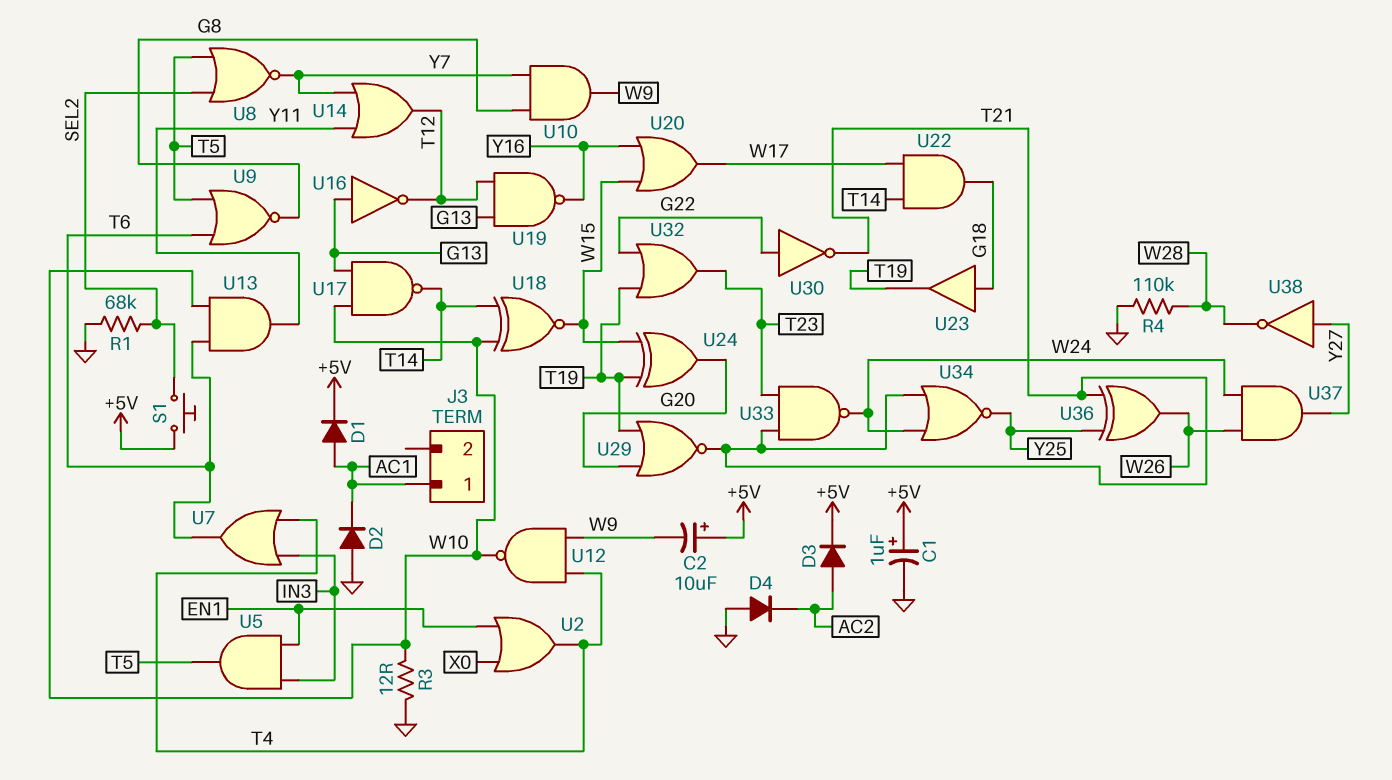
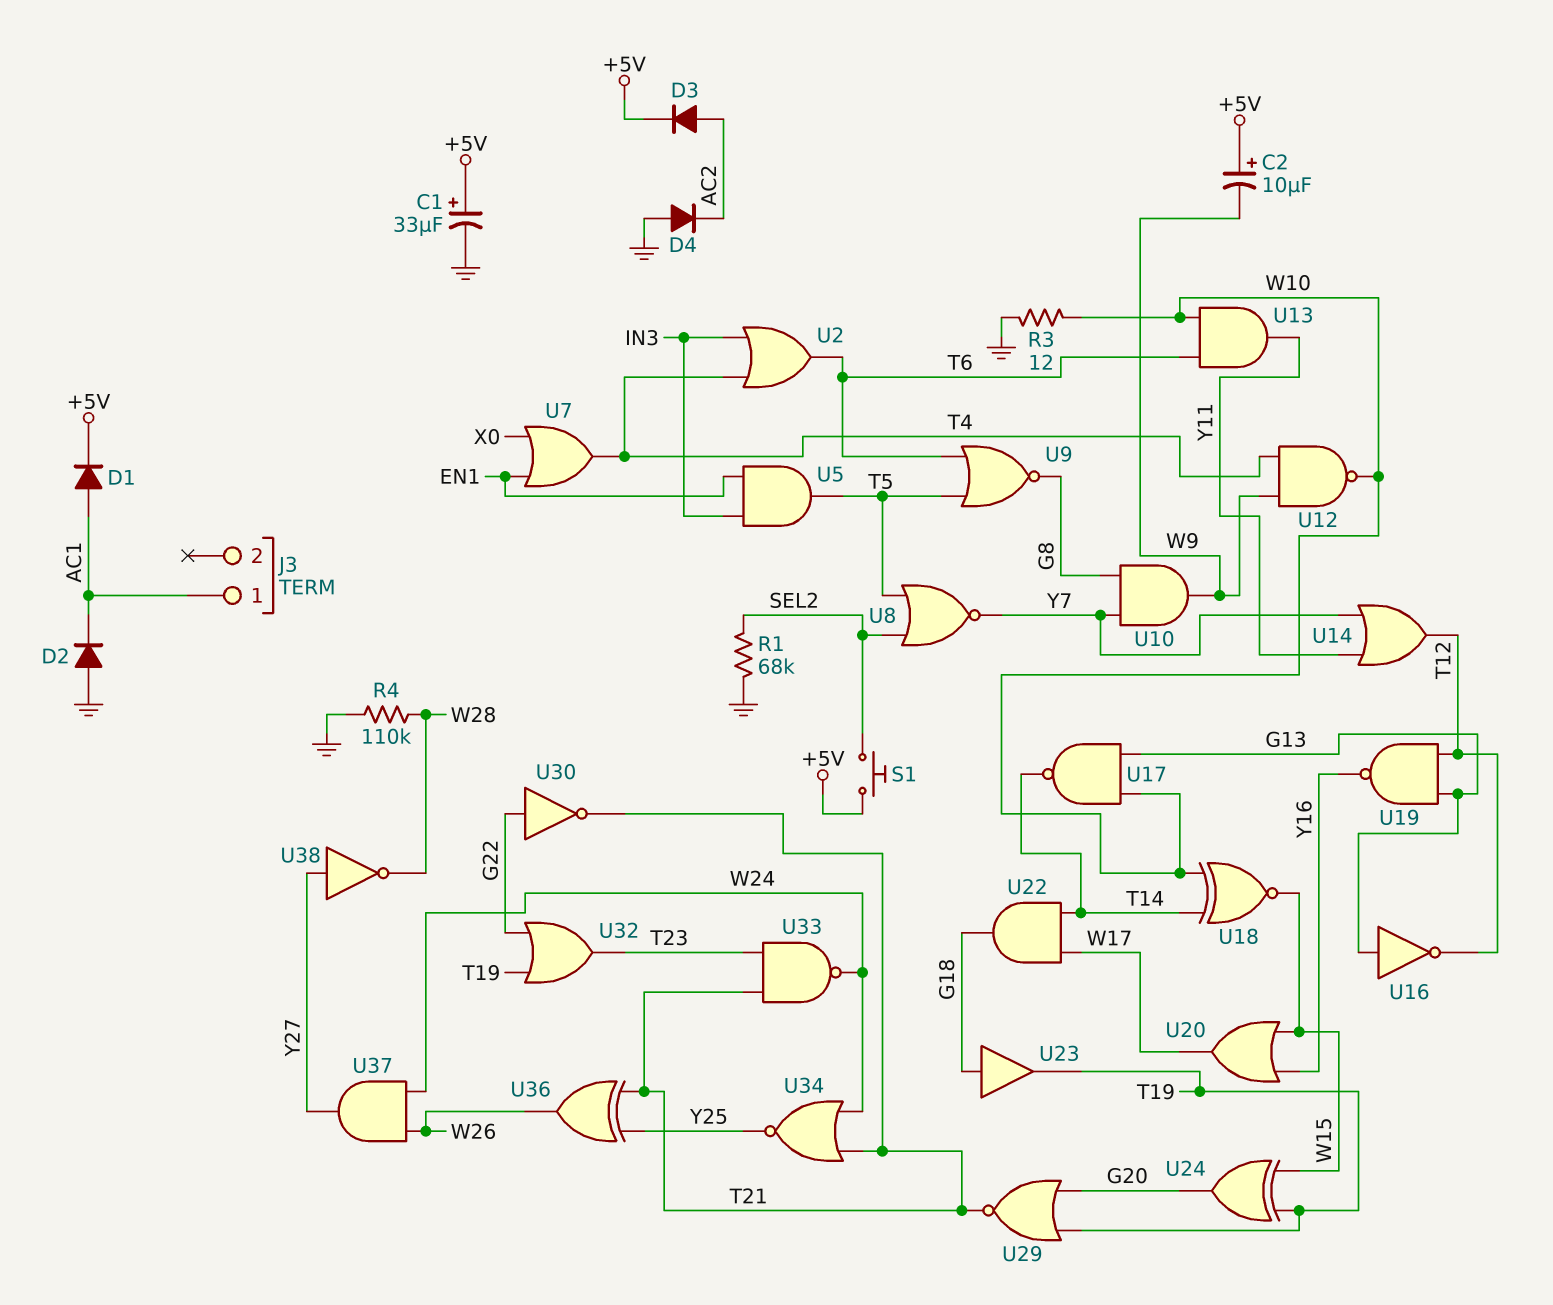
C1: 1uF (plus +5V, minus GND) -> 33uF (plus +5V, minus GND)
U2: OR (in EN1, in X0, out T4) -> OR (in IN3, in T4, out T6)
U7: OR (in IN3, in T4, out T6) -> OR (in EN1, in X0, out T4)

